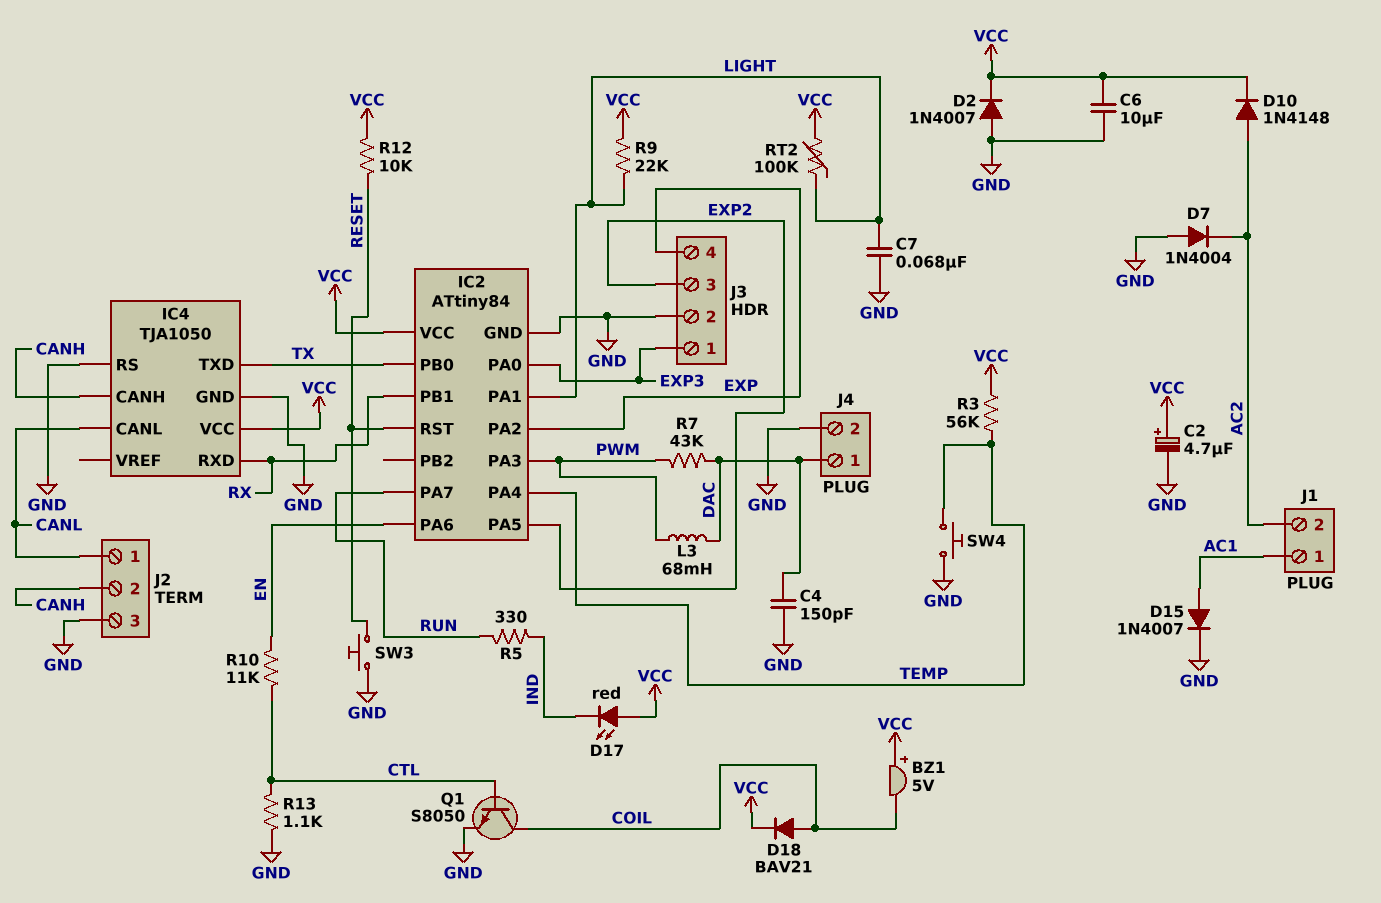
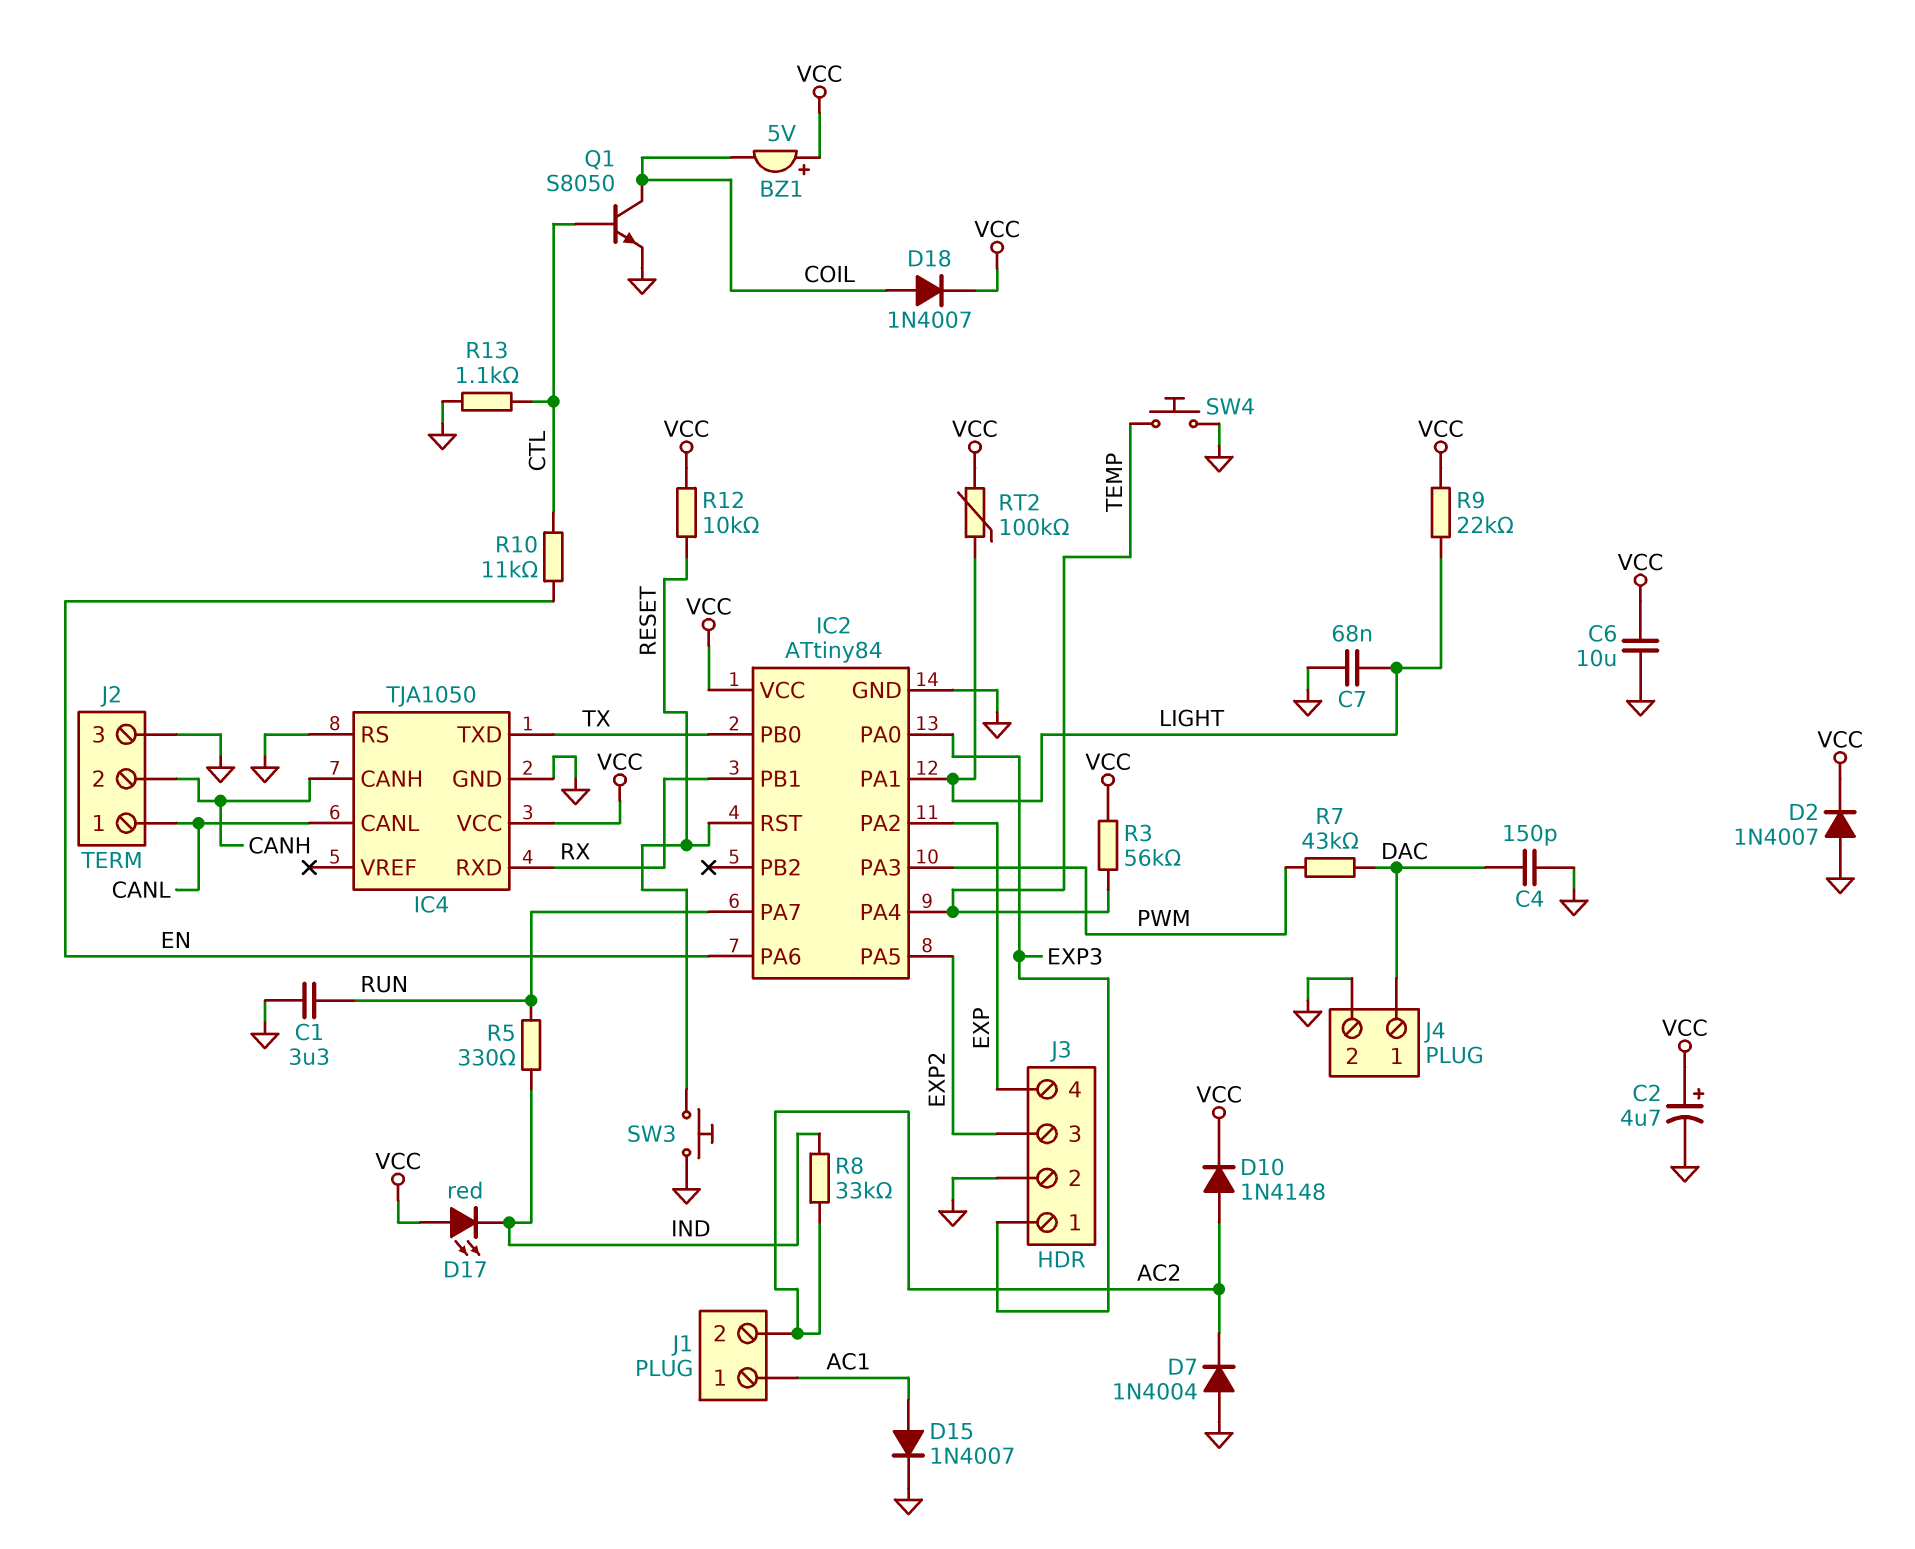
C1: none -> 3.3uF (GND, RUN)
D18: diode BAV21 (A COIL, K VCC) -> diode 1N4007 (A COIL, K VCC)
L3: 68mH (DAC, PWM) -> none
R8: none -> 33k (AC2, IND)

